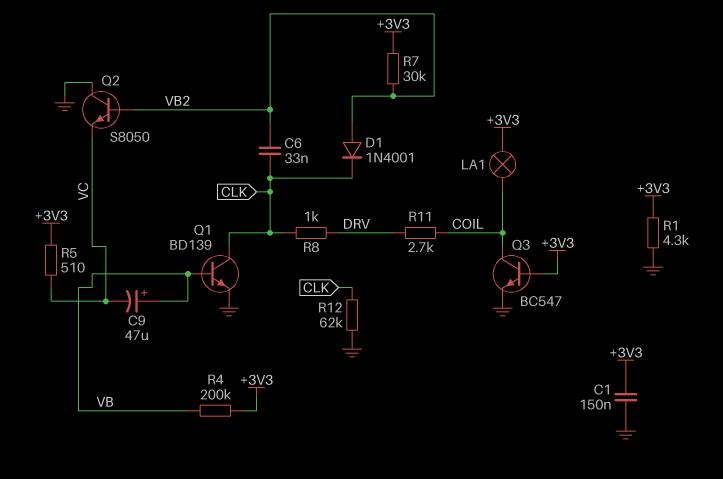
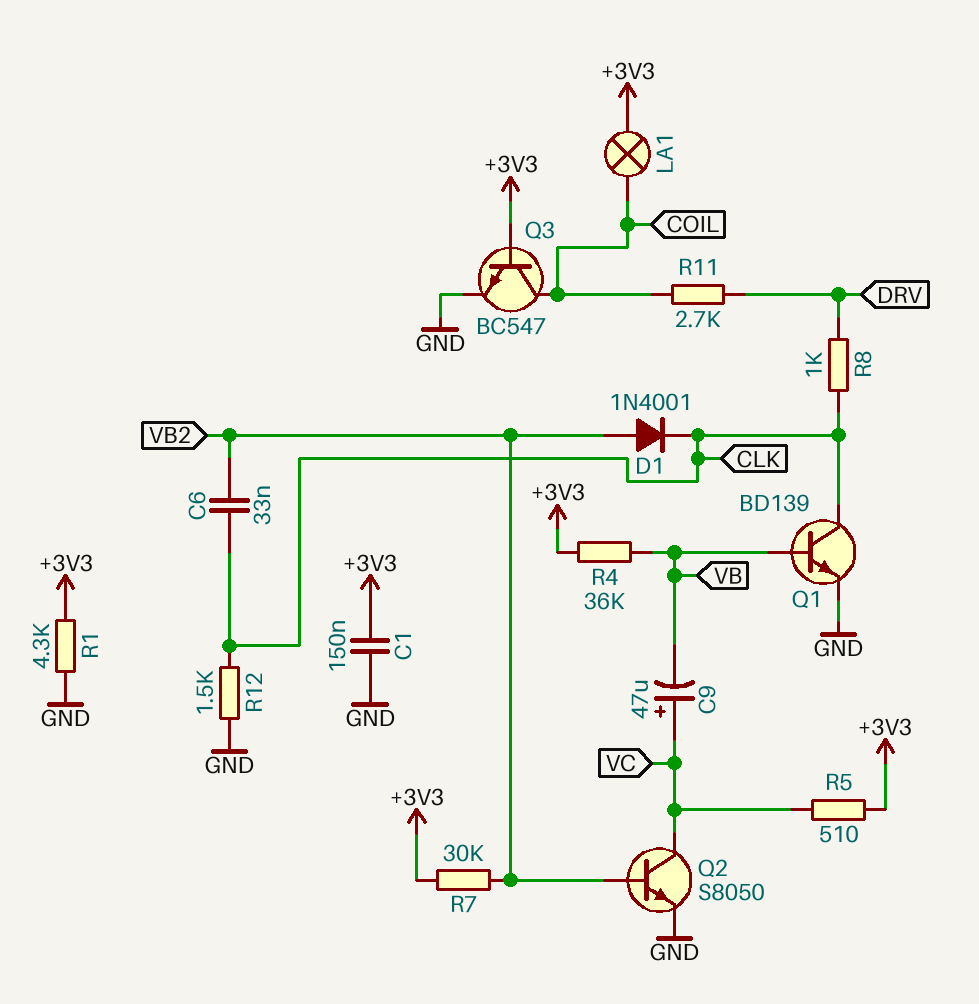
C9: 47uF (plus VB, minus VC) -> 47uF (plus VC, minus VB)
Q2: NPN S8050 (B VB2, C GND, E VC) -> NPN S8050 (B VB2, C VC, E GND)
R4: 200k (+3V3, VB) -> 36k (+3V3, VB)
R12: 62k (CLK, GND) -> 1.5k (CLK, GND)

